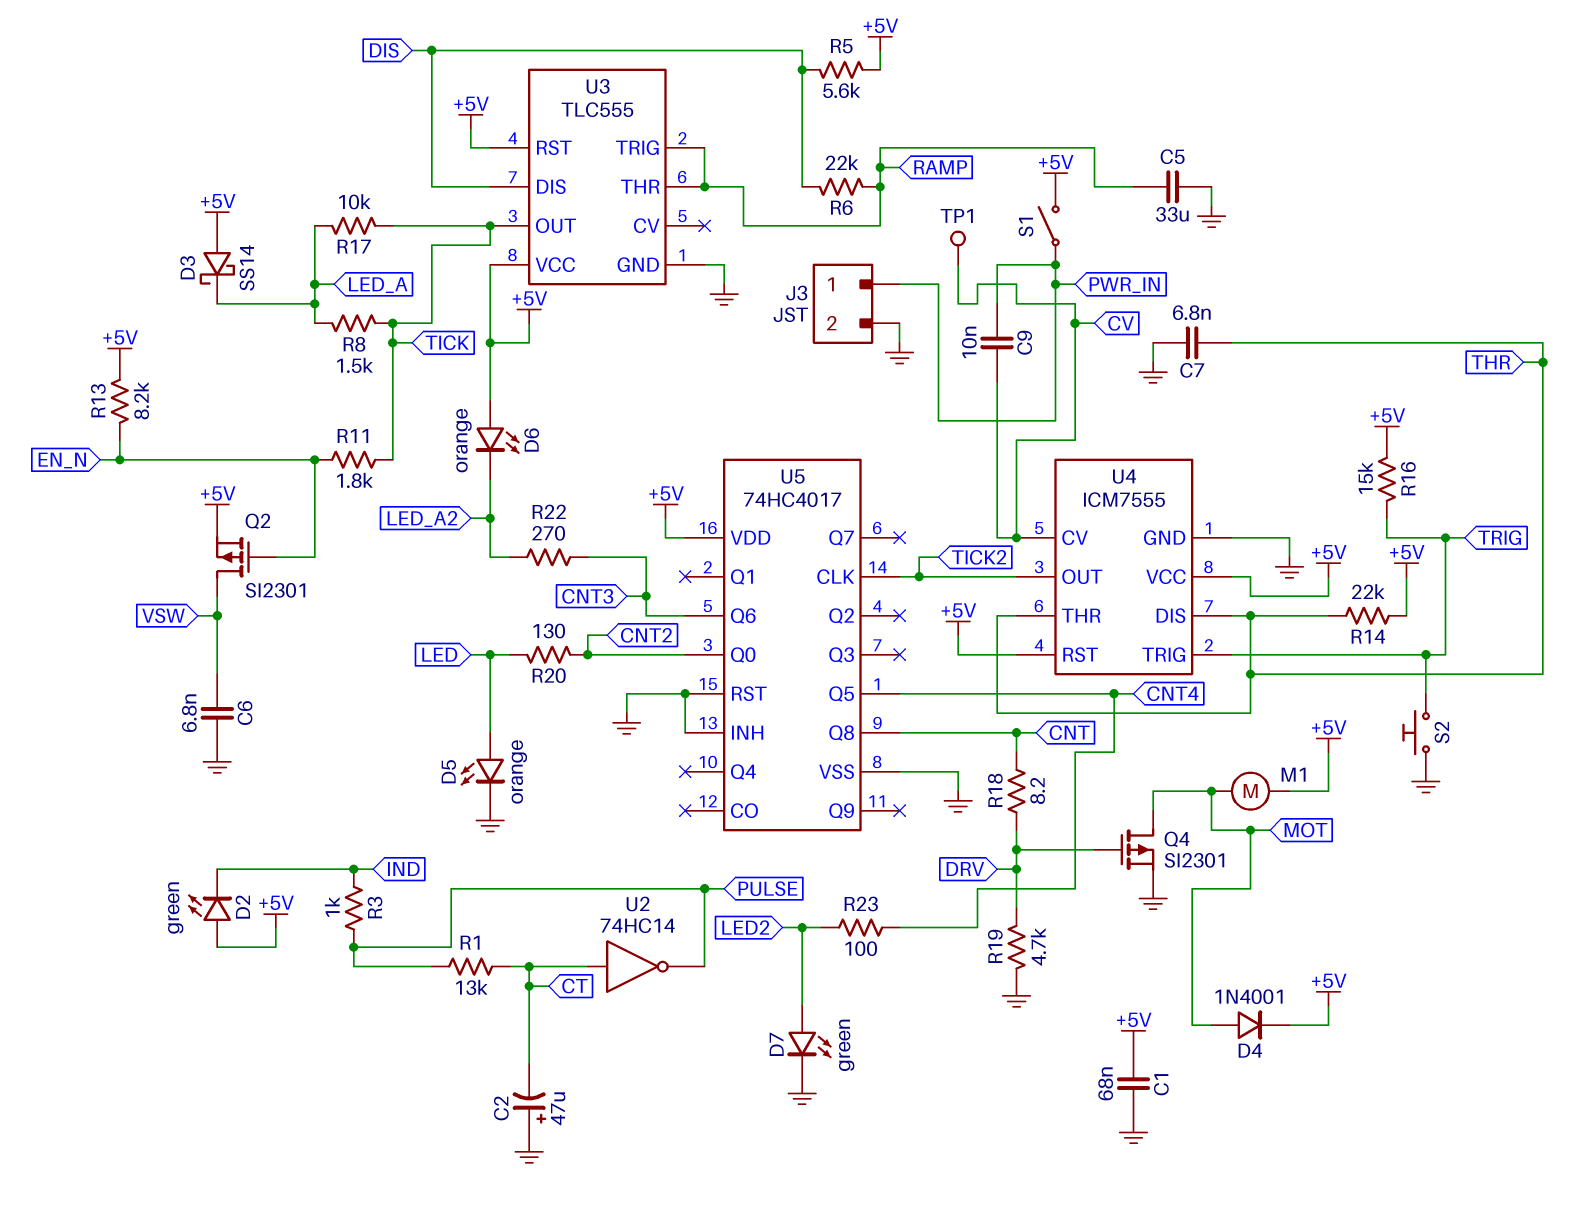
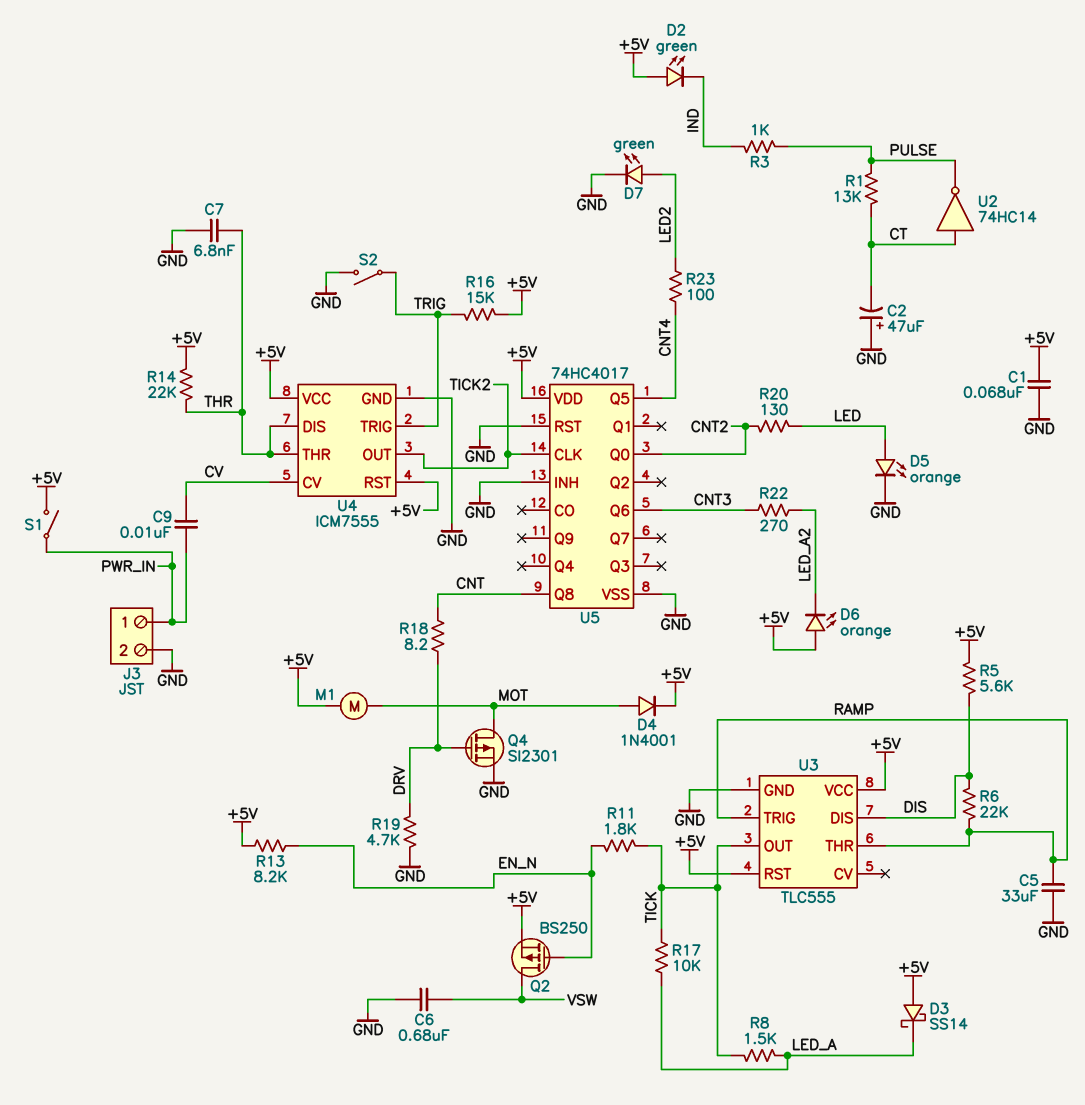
C6: 6.8nF (GND, VSW) -> 680nF (GND, VSW)
Q2: PMOS SI2301 (G EN_N, D VSW, S +5V) -> PMOS BS250 (G EN_N, D VSW, S +5V)
S2: button (GND, TRIG) -> switch (GND, TRIG)
TP1: test point (CV) -> none

